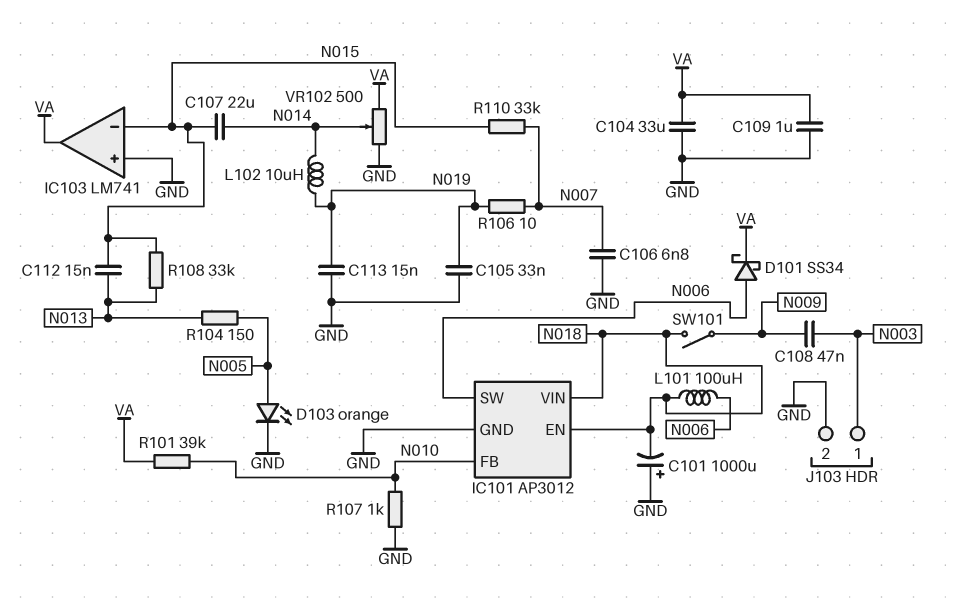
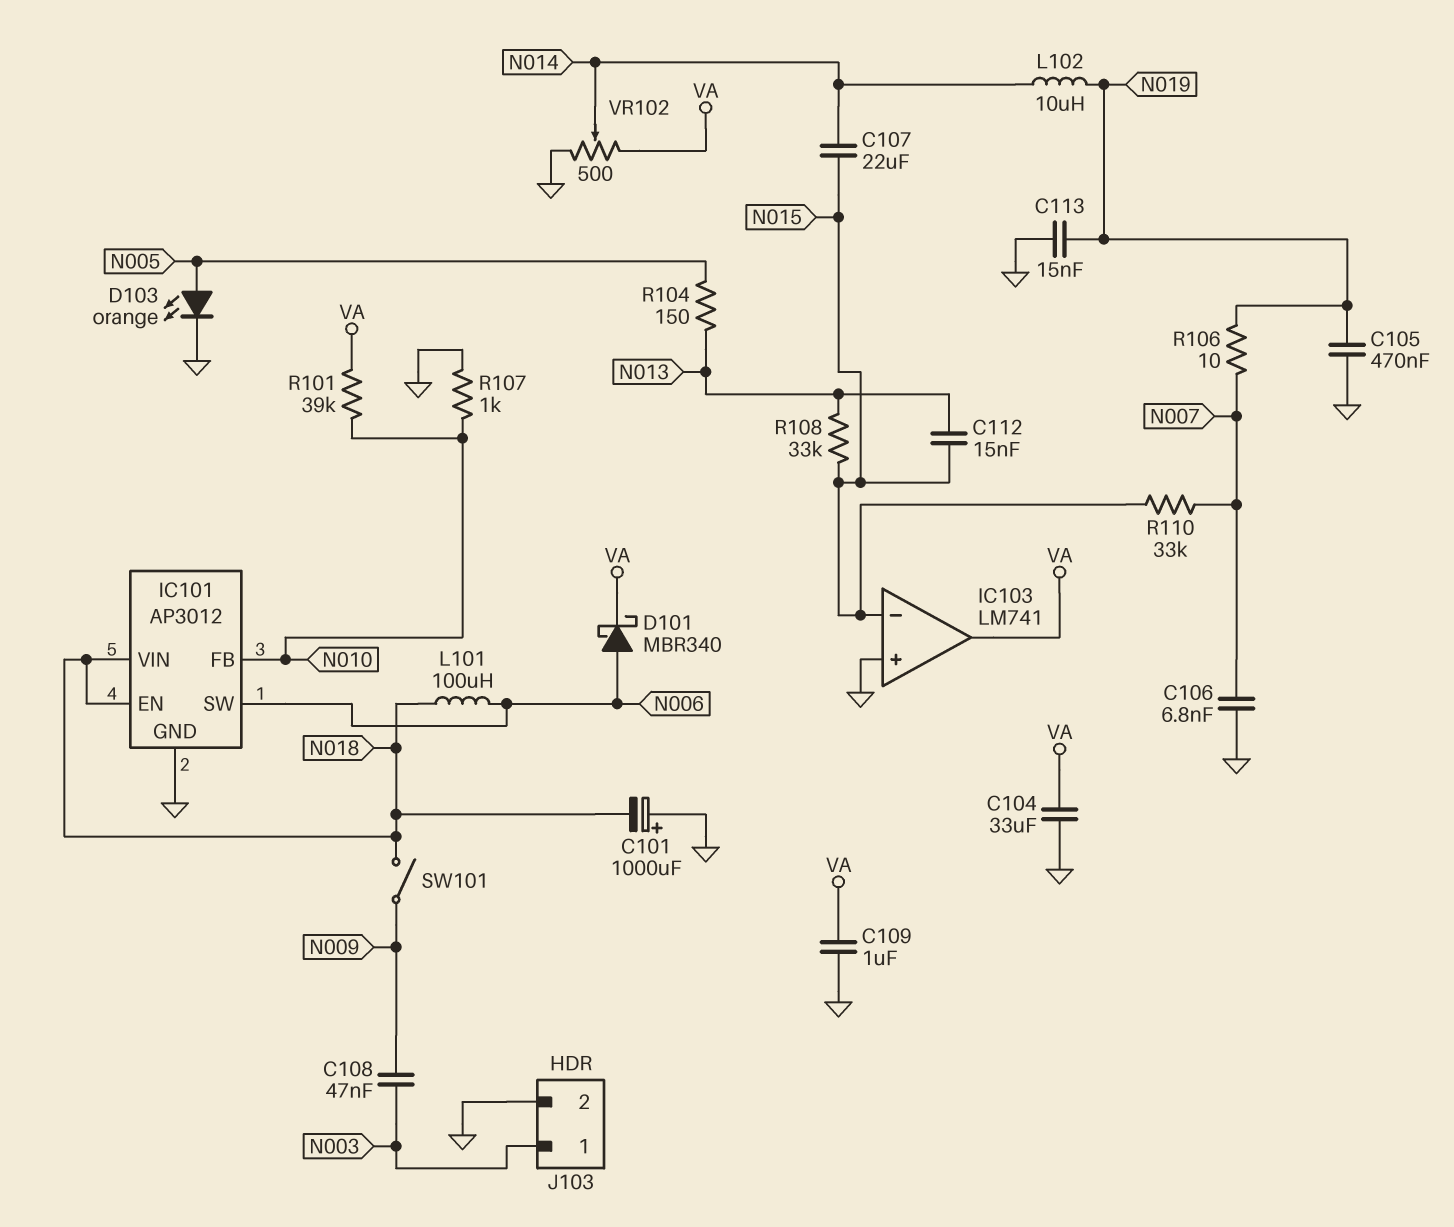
C105: 33nF (GND, N019) -> 470nF (GND, N019)
D101: schottky SS34 (A N006, K VA) -> schottky MBR340 (A N006, K VA)

